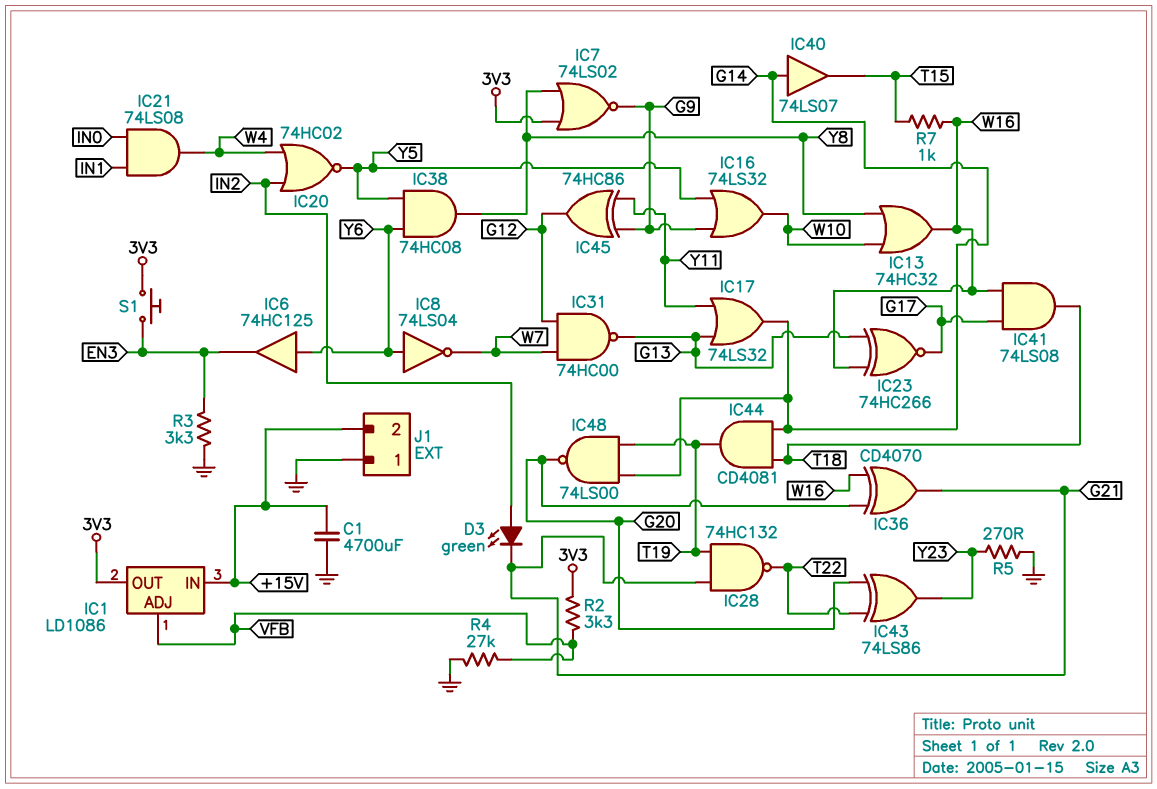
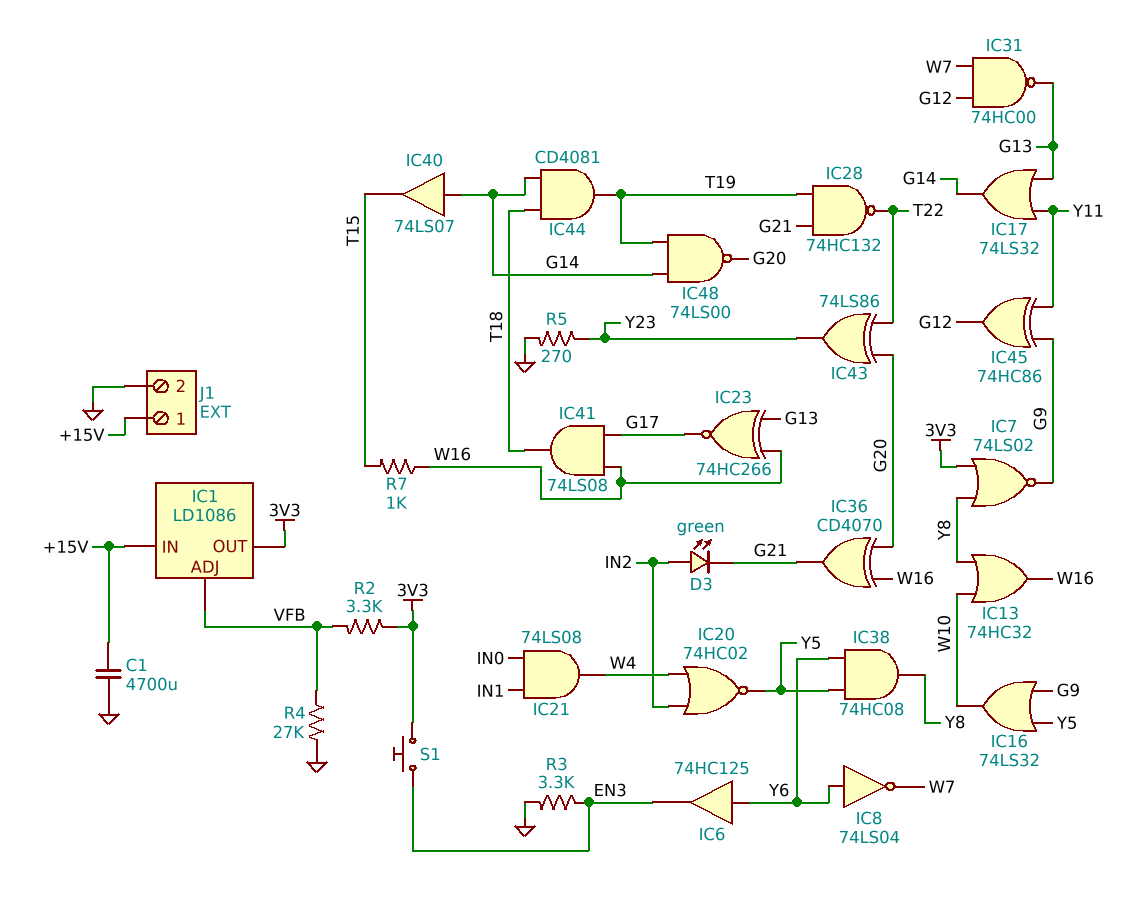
J1 pin 1: GND -> +15V
J1 pin 2: +15V -> GND

